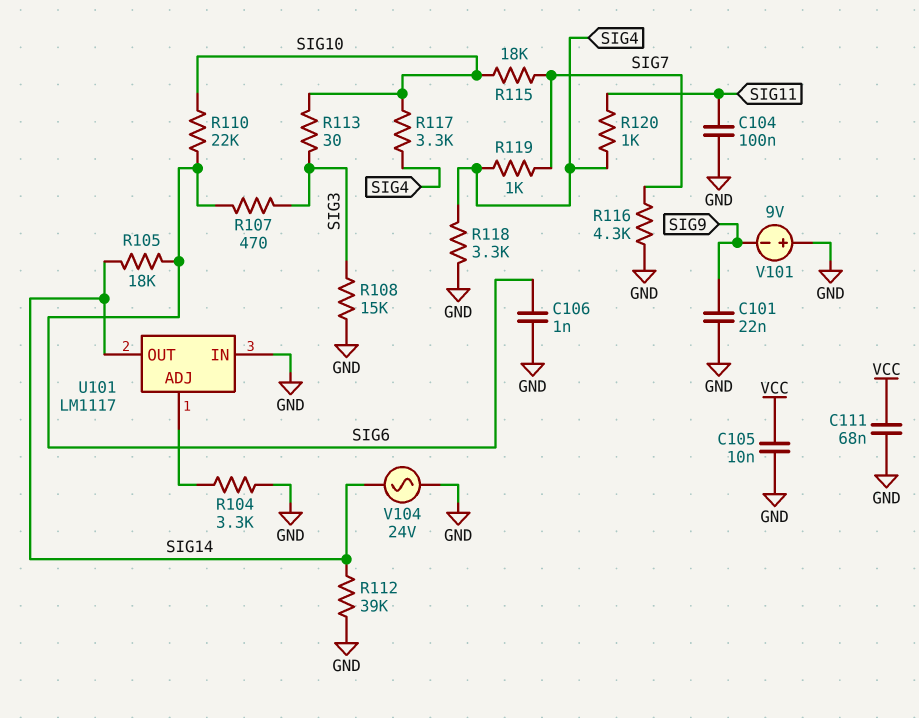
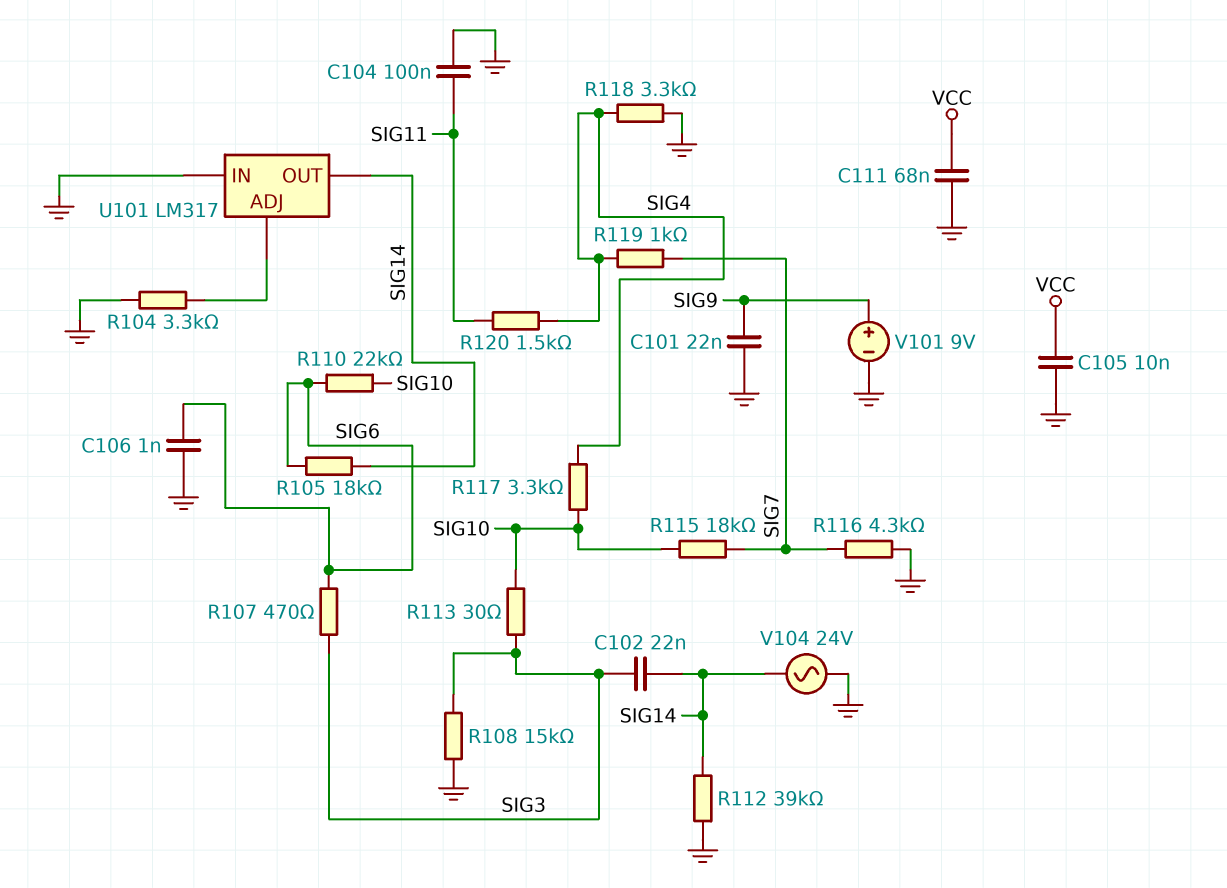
C102: none -> 22nF (SIG3, SIG14)
R120: 1k (SIG4, SIG11) -> 1.5k (SIG4, SIG11)
U101: LM1117 -> LM317
V101: 9V (plus GND, minus SIG9) -> 9V (plus SIG9, minus GND)

